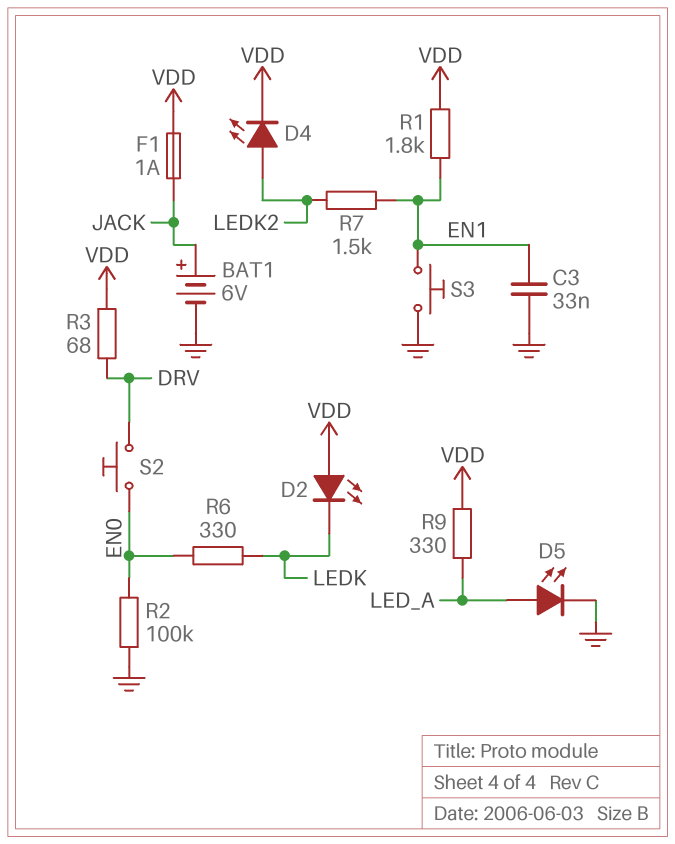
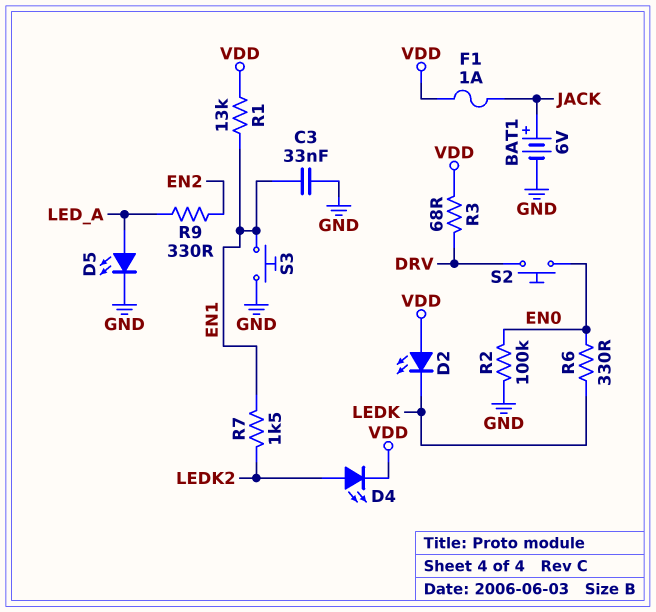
R1: 1.8k (EN1, VDD) -> 13k (EN1, VDD)
R9: 330 (LED_A, VDD) -> 330 (EN2, LED_A)

